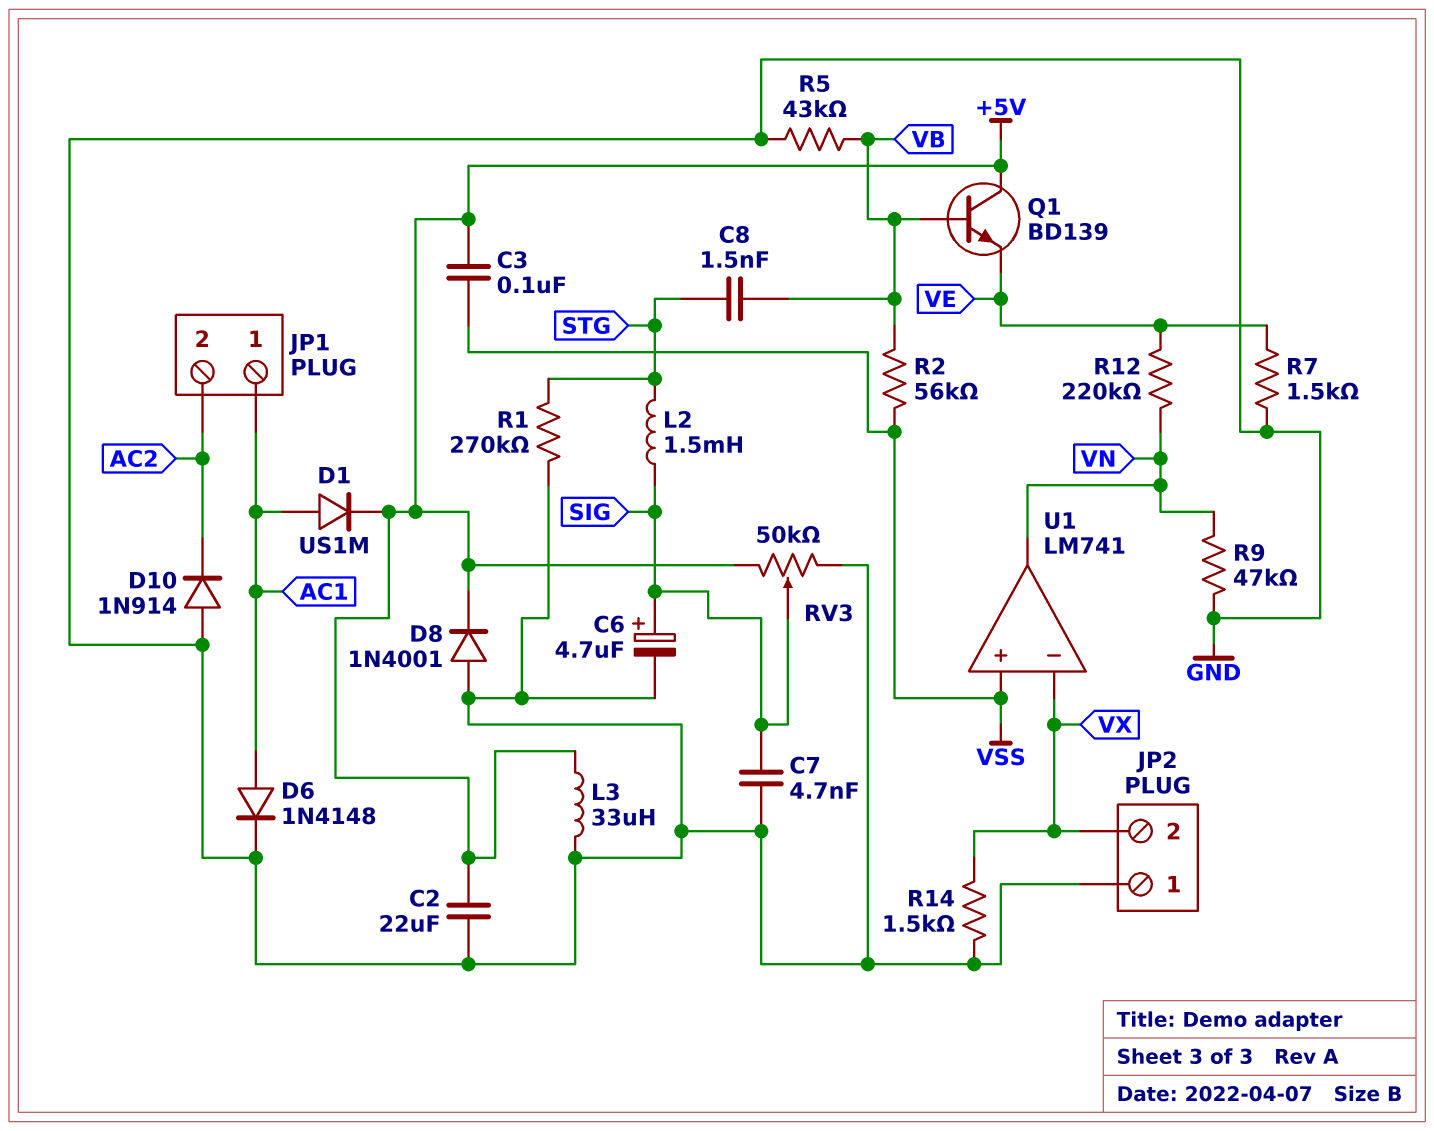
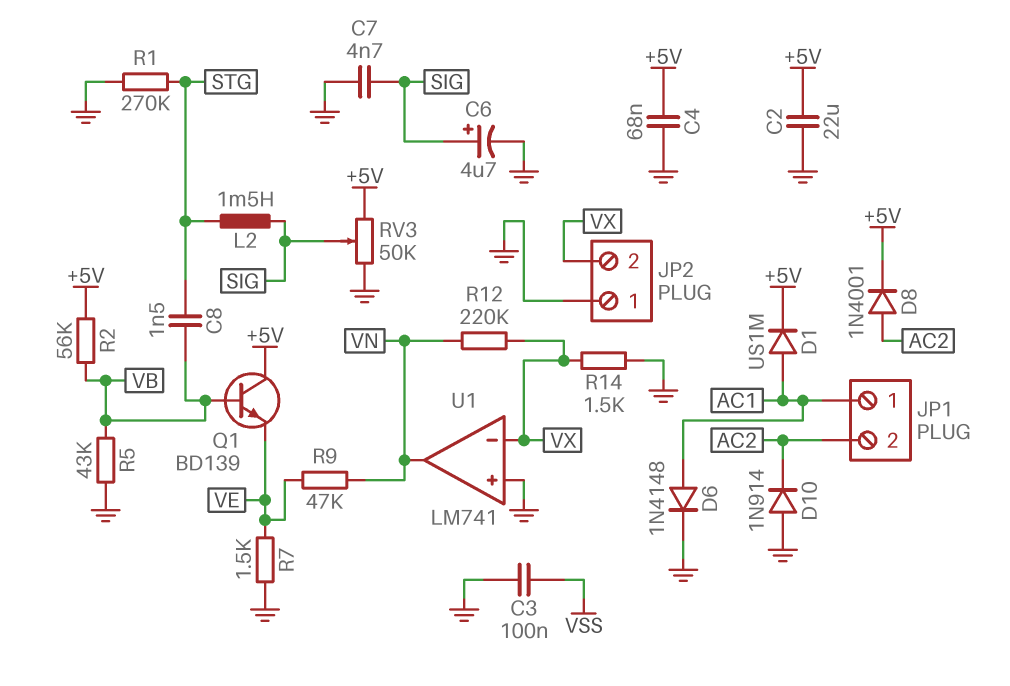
C3: 100nF (+5V, VSS) -> 100nF (GND, VSS)
C4: none -> 68nF (+5V, GND)
D8: diode 1N4001 (A GND, K +5V) -> diode 1N4001 (A AC2, K +5V)
L3: 33uH (+5V, GND) -> none
R2: 56k (VB, VSS) -> 56k (+5V, VB)
R9: 47k (GND, VN) -> 47k (VE, VN)
R12: 220k (VE, VN) -> 220k (VN, VX)
U1 pin in+: VSS -> GND

